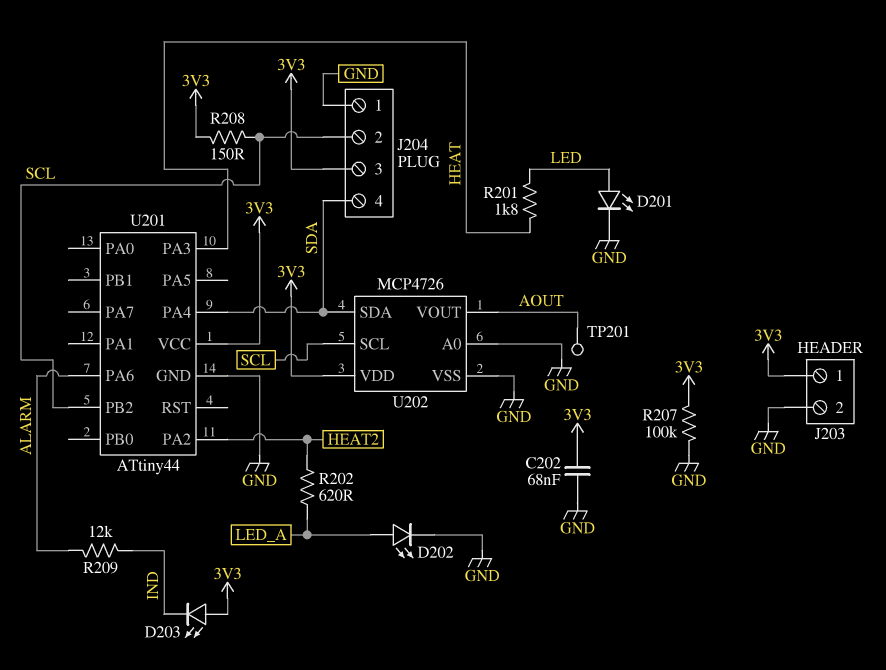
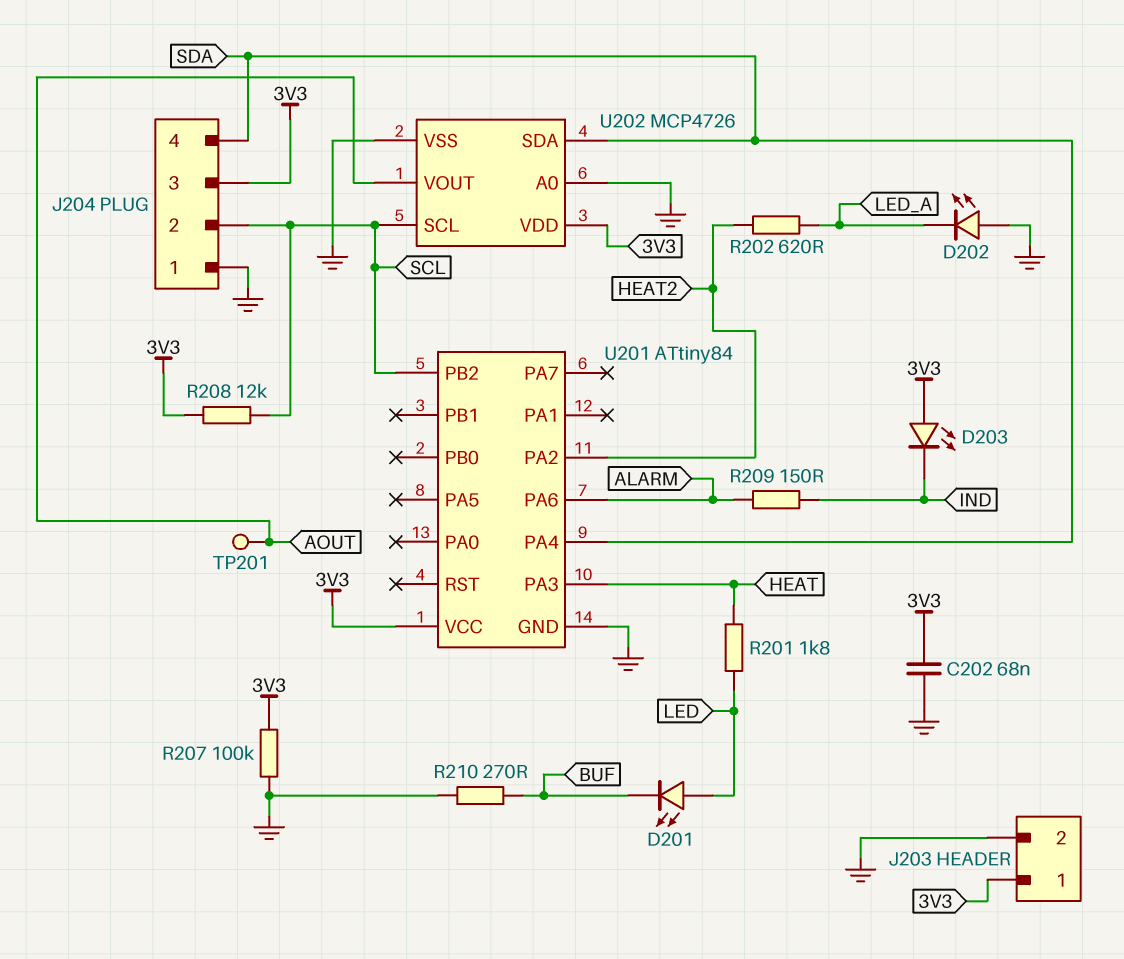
D201: LED (A LED, K GND) -> LED (A LED, K BUF)
D202: LED (A LED_A, K GND) -> LED (A GND, K LED_A)
R208: 150 (3V3, SCL) -> 12k (3V3, SCL)
R209: 12k (ALARM, IND) -> 150 (ALARM, IND)
R210: none -> 270 (BUF, GND)
U201: ATtiny44 -> ATtiny84

